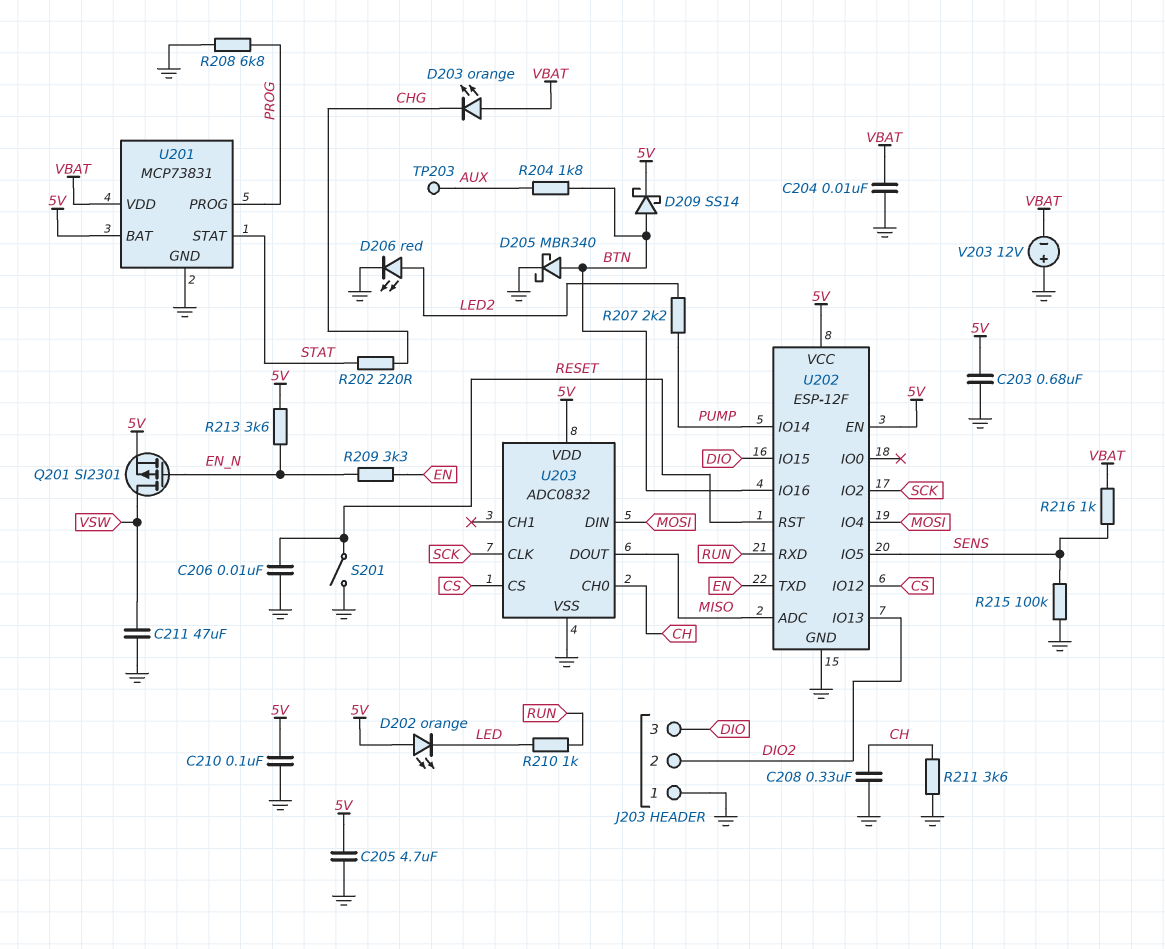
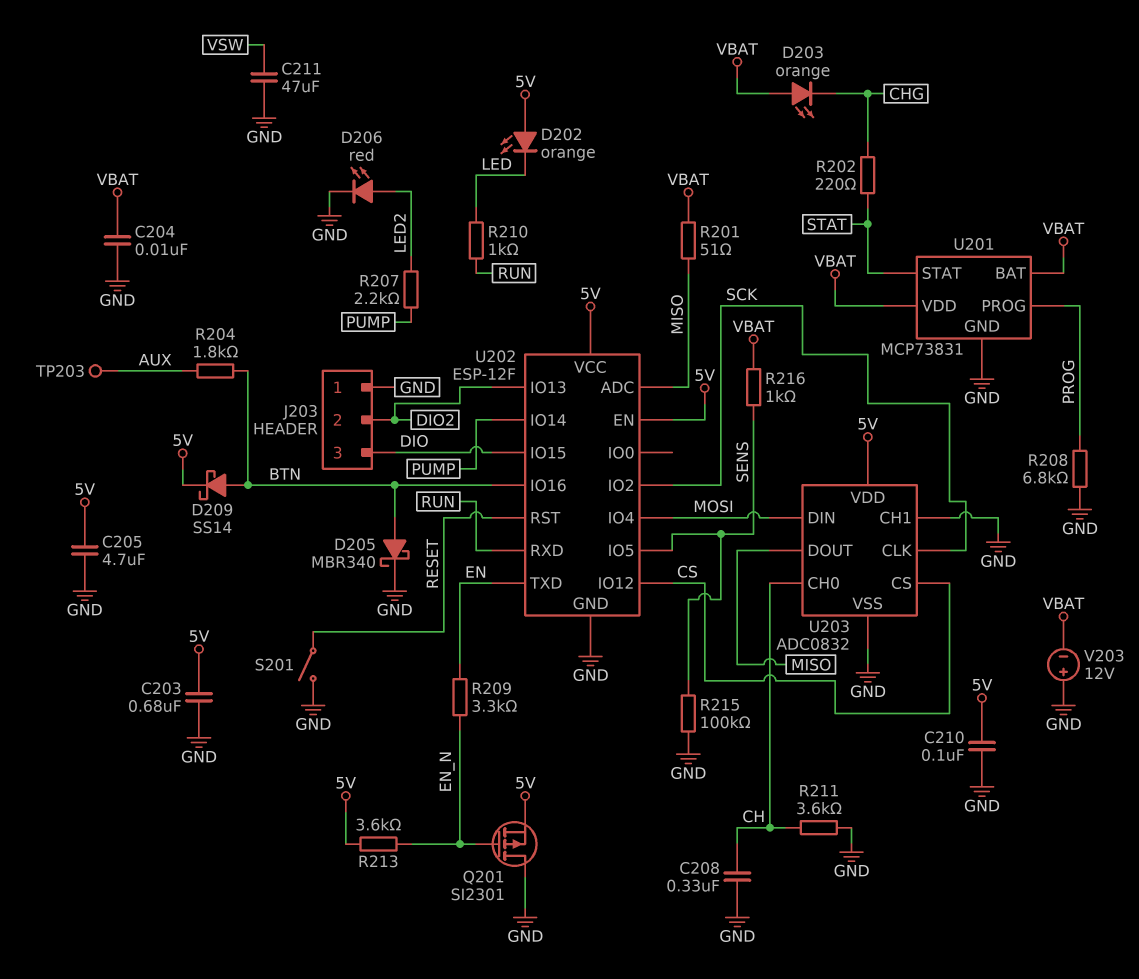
C206: 10nF (GND, RESET) -> none
Q201: PMOS SI2301 (G EN_N, D VSW, S 5V) -> PMOS SI2301 (G EN_N, D GND, S 5V)
R201: none -> 51 (MISO, VBAT)
U201 pin BAT: 5V -> VBAT
U203 pin CH1: none -> GND

